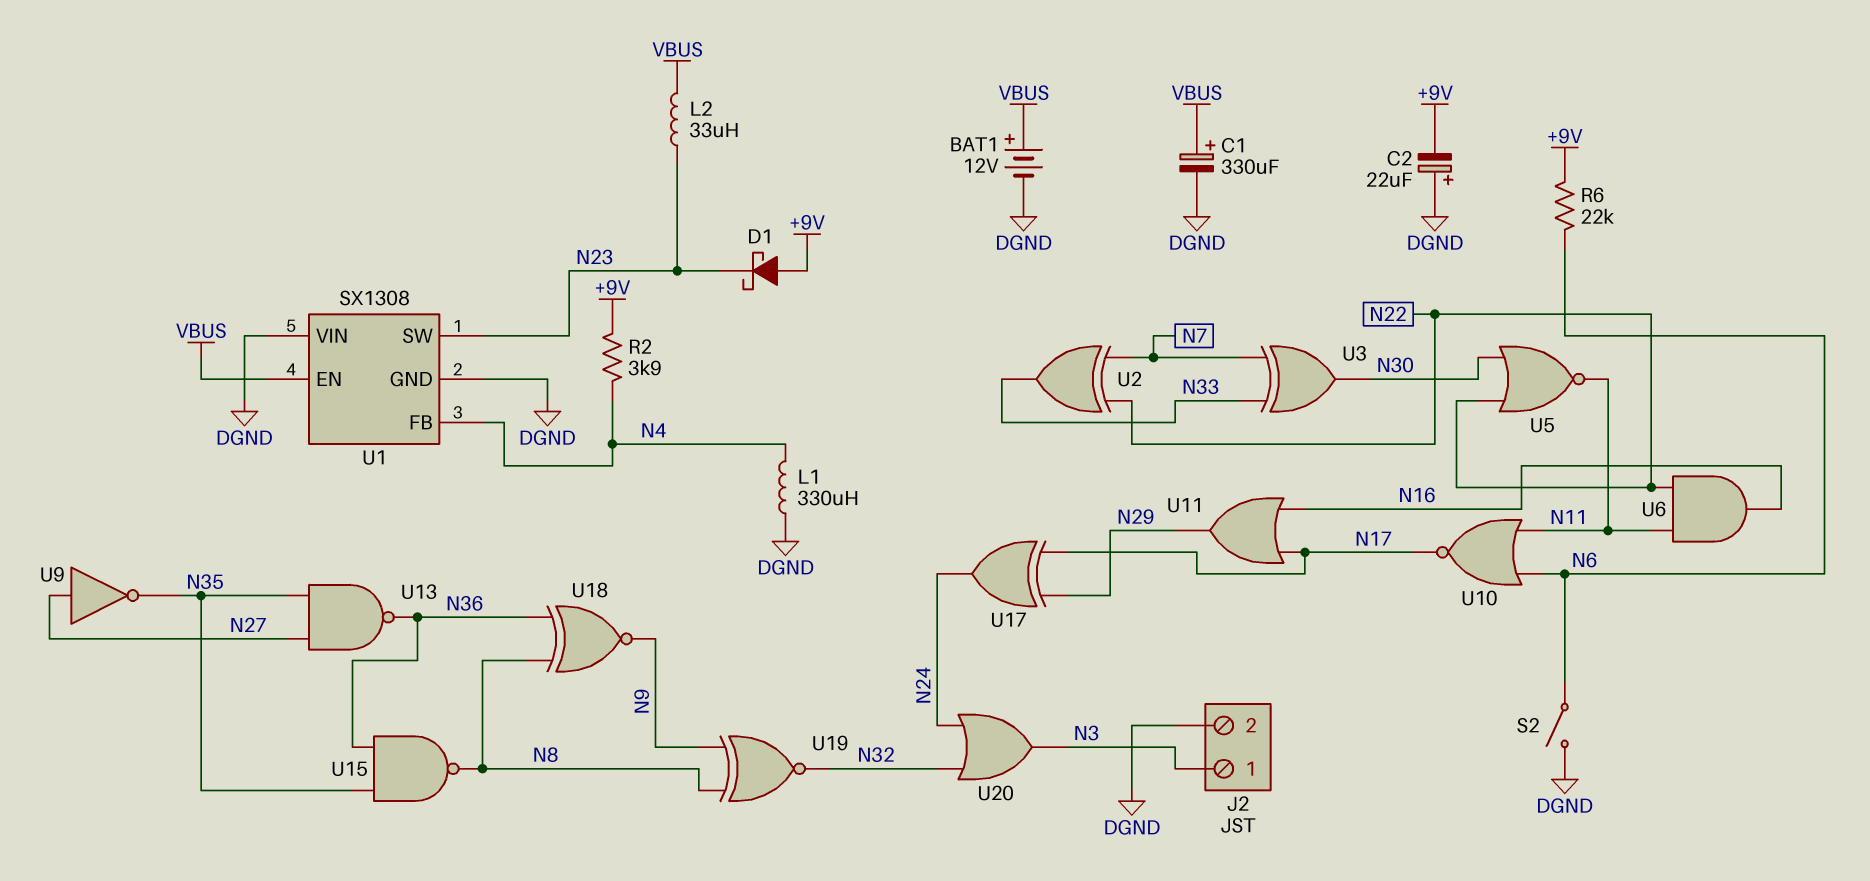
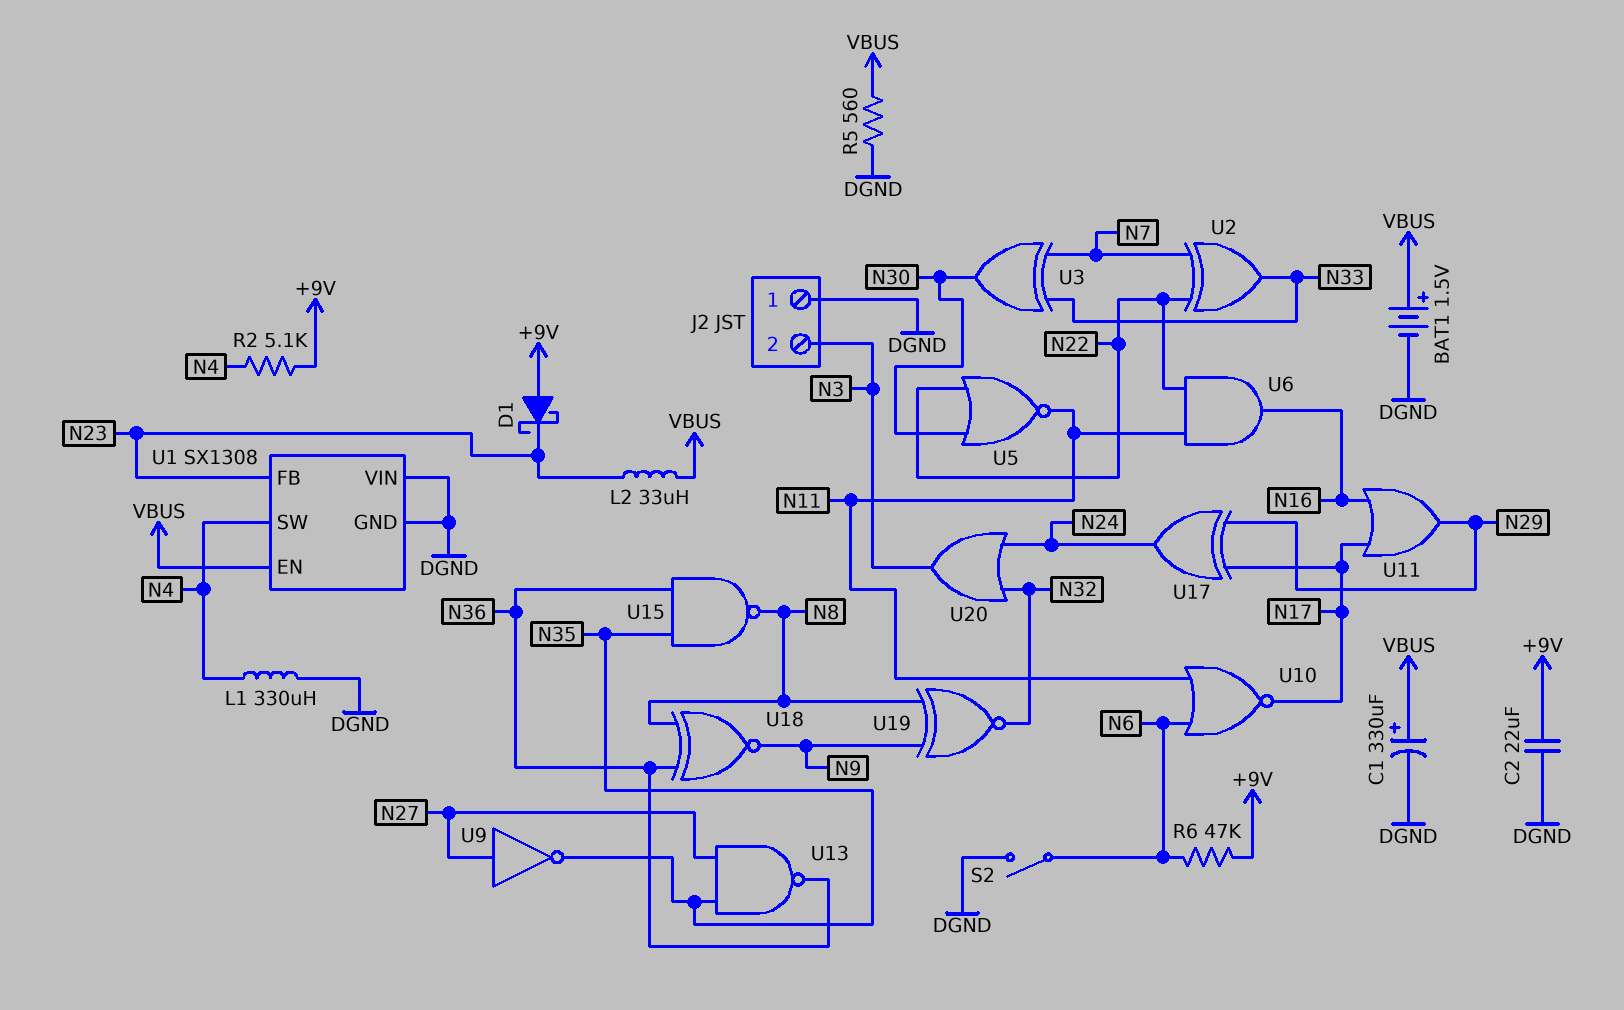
BAT1: 12V (plus VBUS, minus DGND) -> 1.5V (plus VBUS, minus DGND)
C2: 22uF (plus DGND, minus +9V) -> 22uF (+9V, DGND)
J2 pin 1: N3 -> DGND
J2 pin 2: DGND -> N3
R2: 3.9k (+9V, N4) -> 5.1k (+9V, N4)
R5: none -> 560 (DGND, VBUS)
R6: 22k (+9V, N6) -> 47k (+9V, N6)
U1 pin FB: N4 -> N23
U1 pin SW: N23 -> N4

